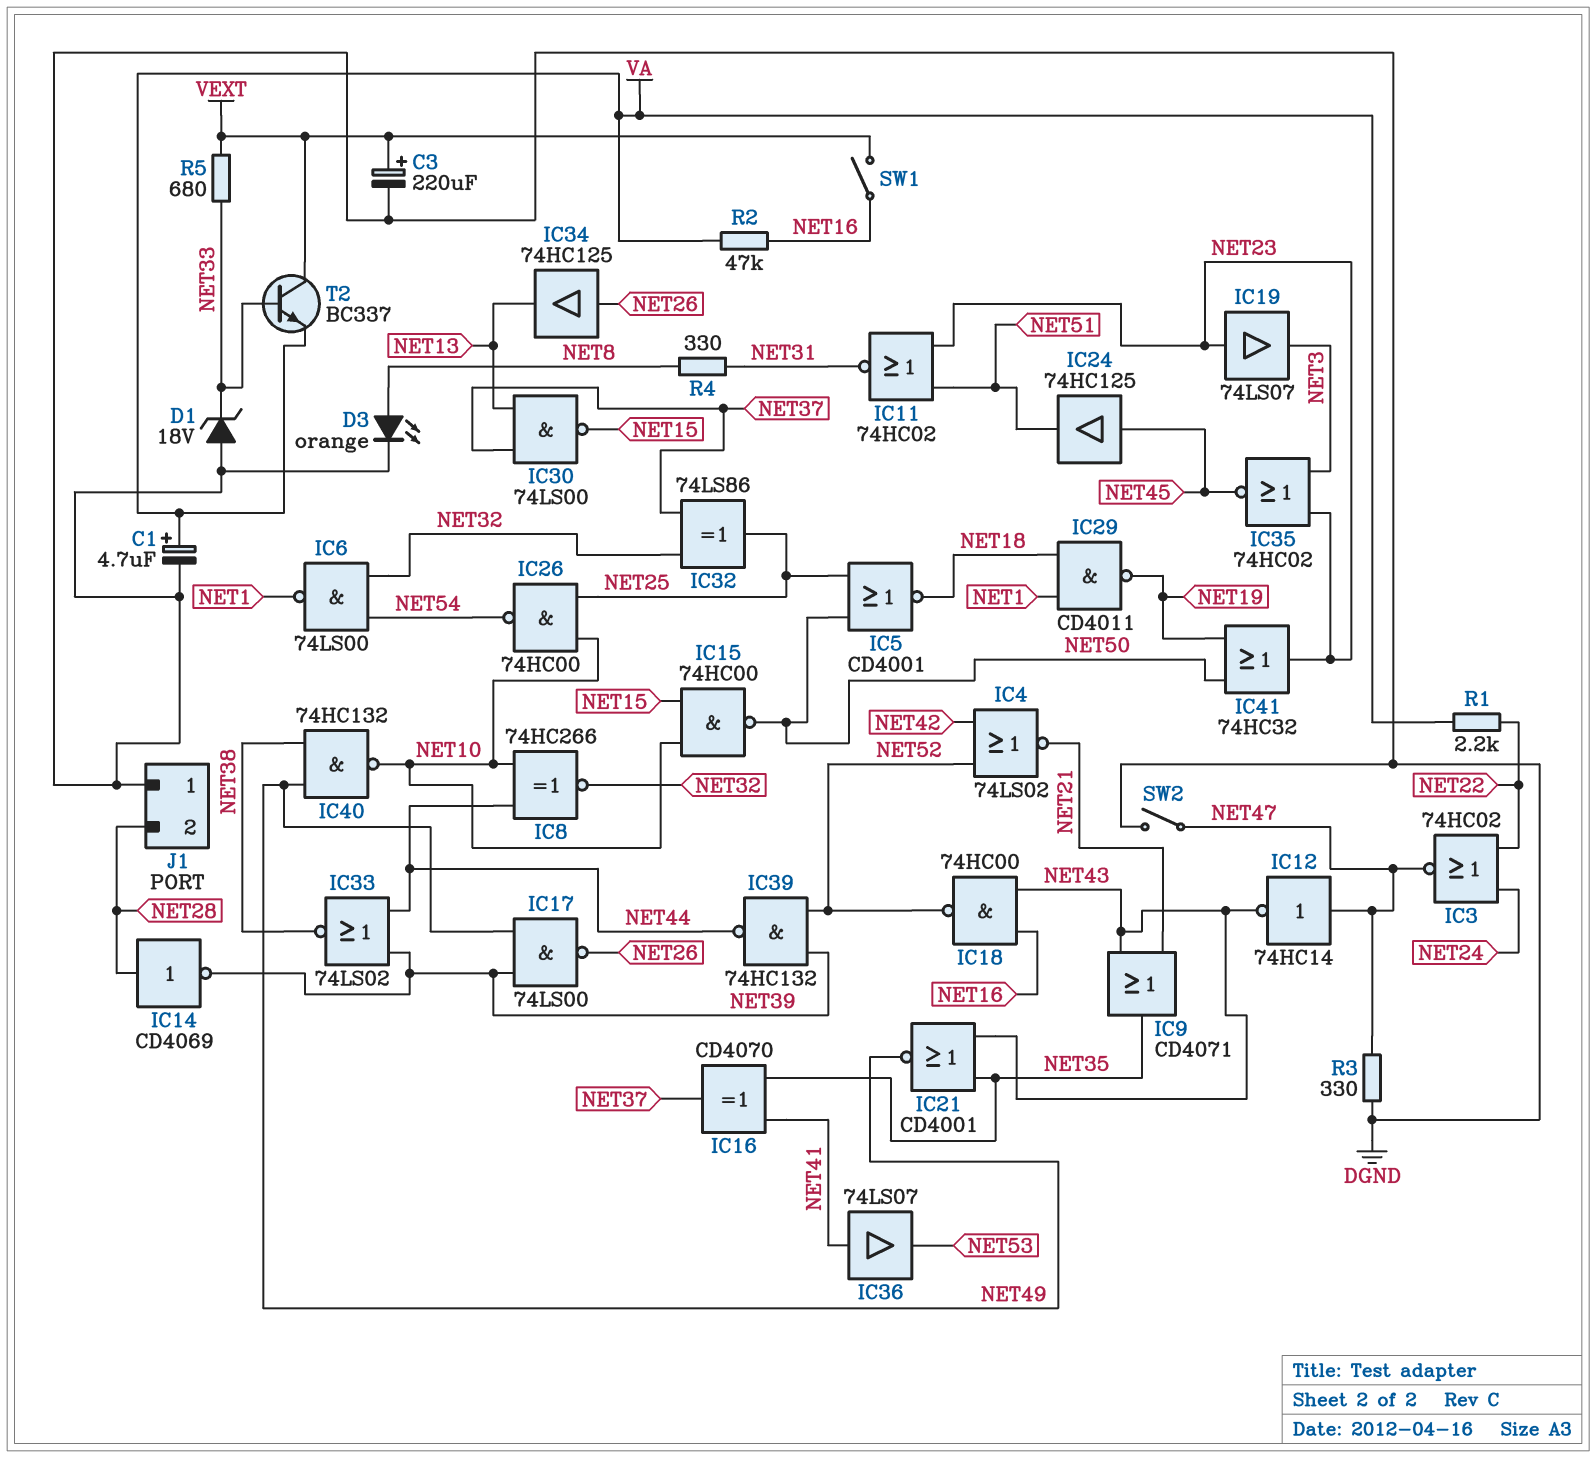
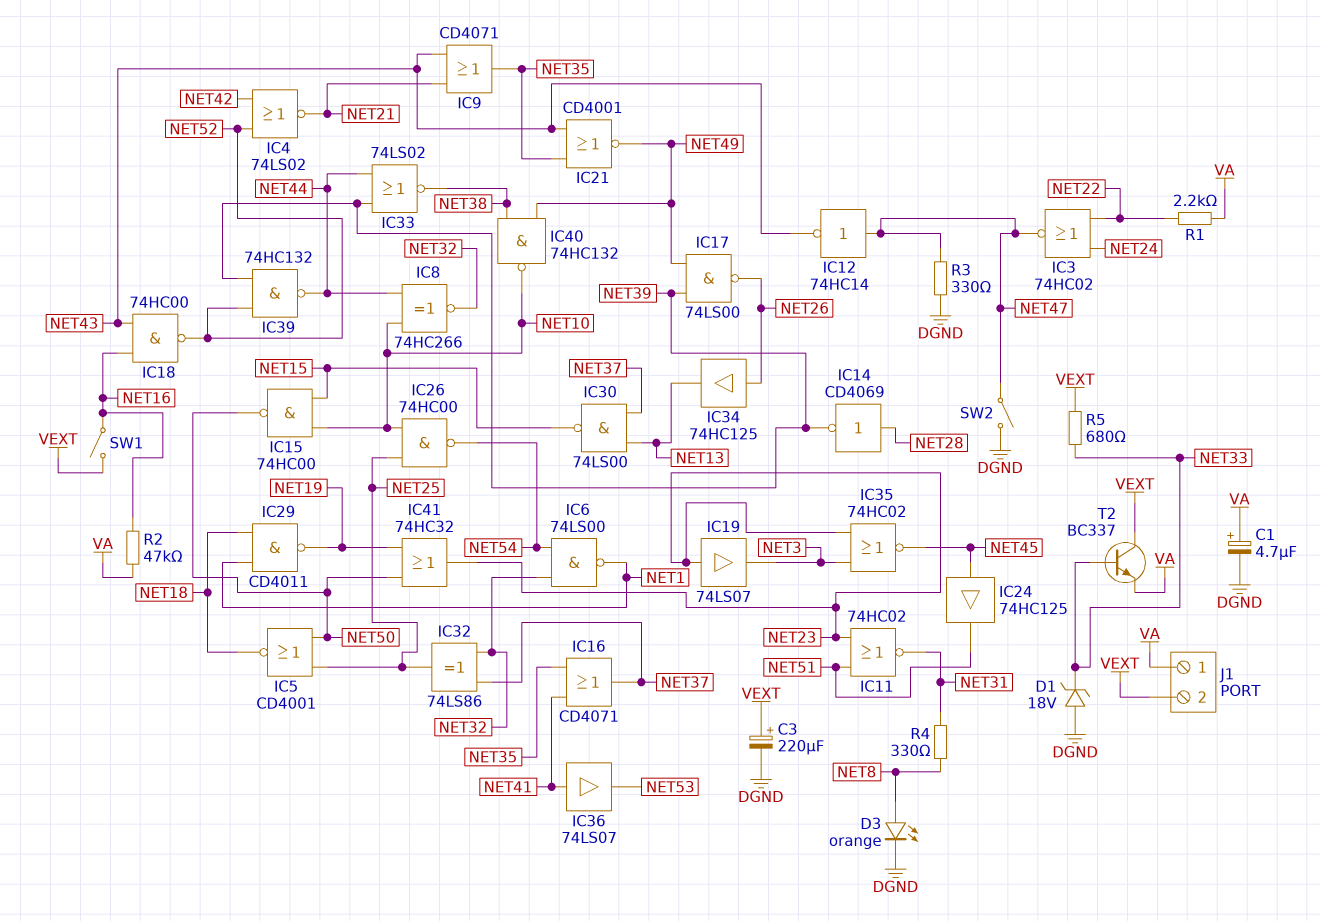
IC16: XOR CD4070 (in NET35, in NET41, out NET37) -> OR CD4071 (in NET35, in NET41, out NET37)
J1 pin 1: DGND -> VA
J1 pin 2: NET28 -> VEXT

